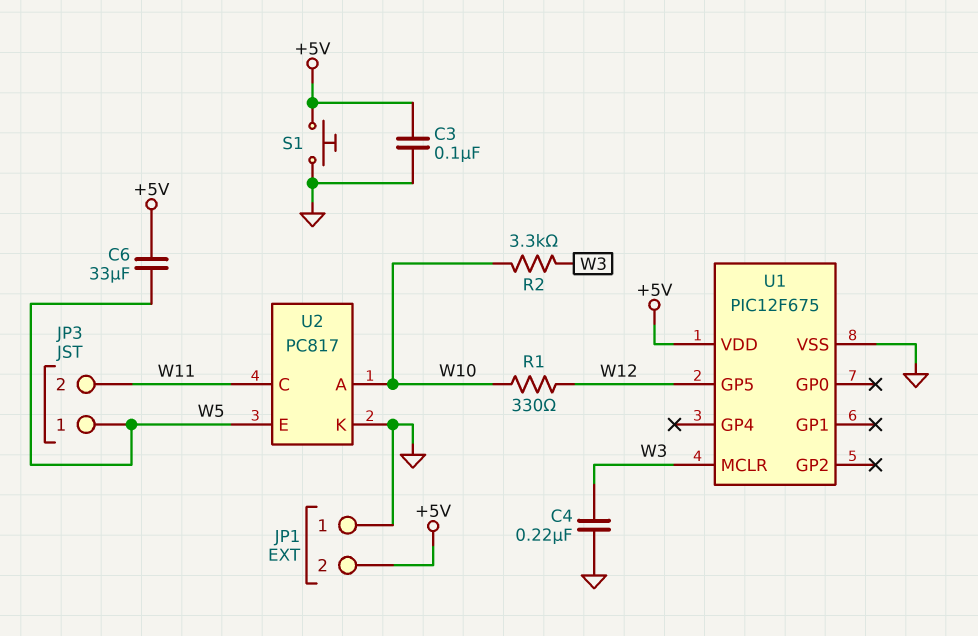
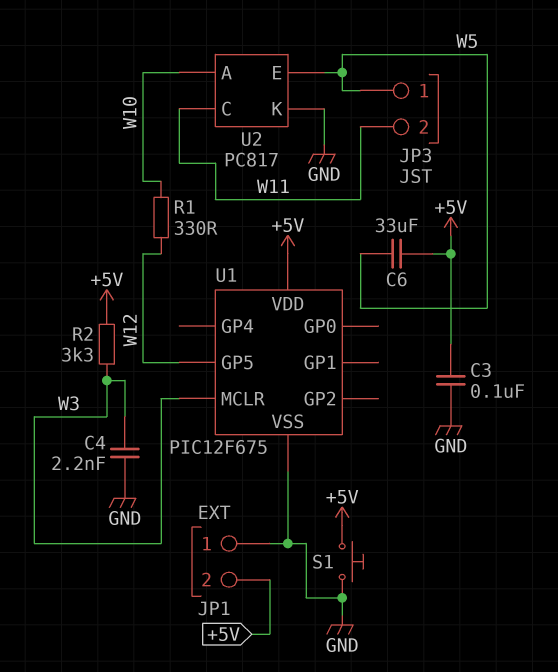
C4: 220nF (GND, W3) -> 2.2nF (GND, W3)
R2: 3.3k (W3, W10) -> 3.3k (+5V, W3)

